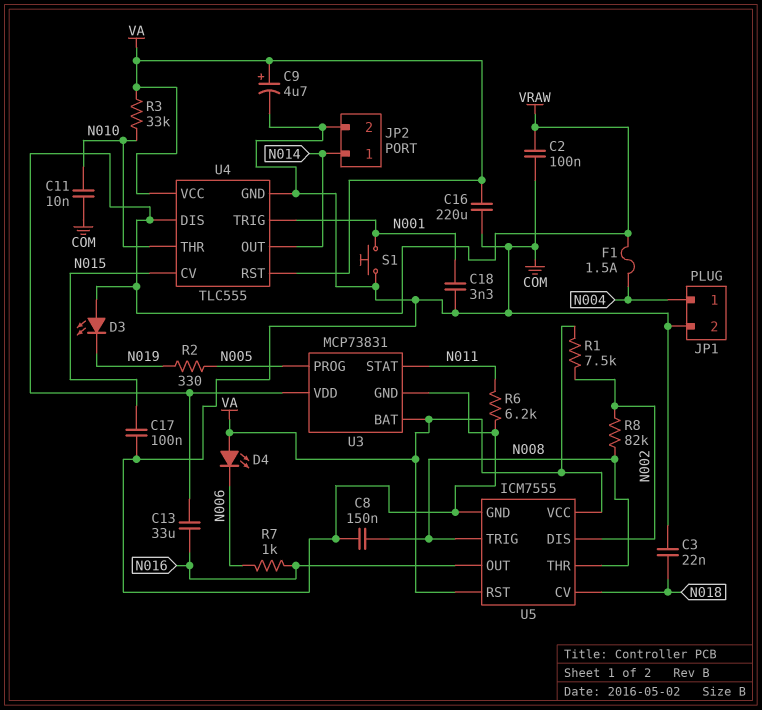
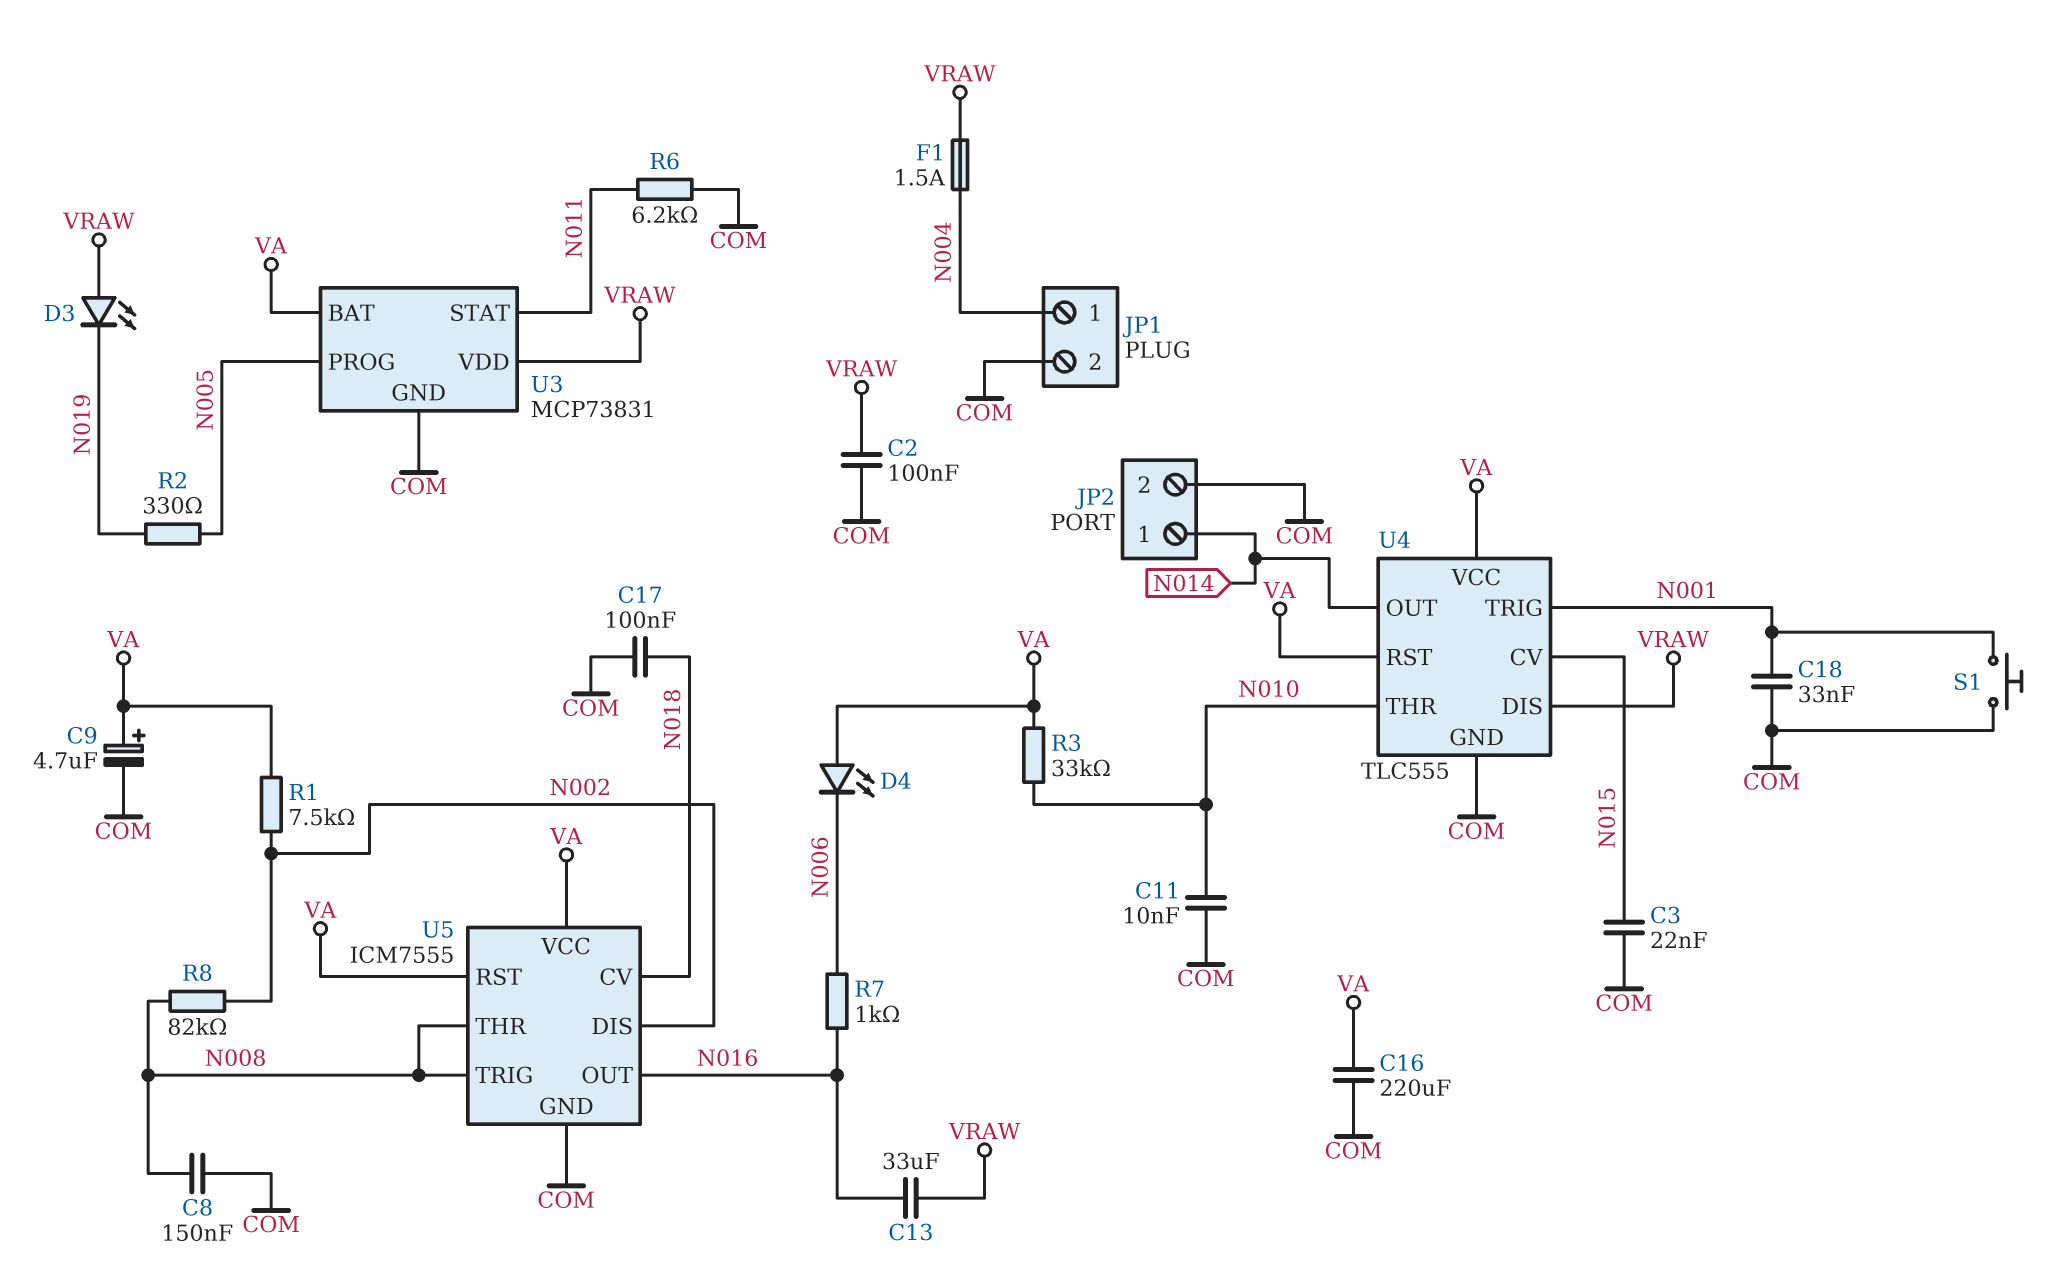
C3: 22nF (COM, N018) -> 22nF (COM, N015)
C17: 100nF (COM, N015) -> 100nF (COM, N018)
C18: 3.3nF (COM, N001) -> 33nF (COM, N001)

